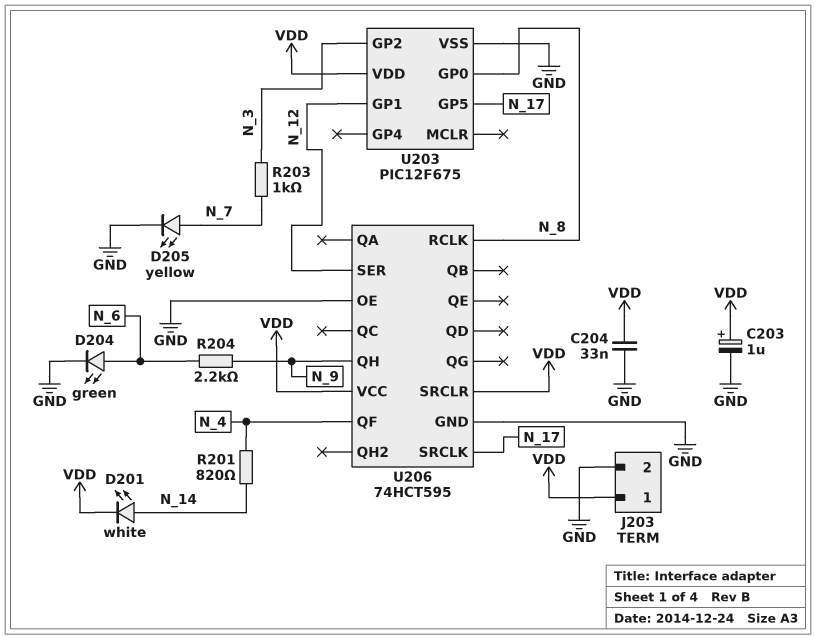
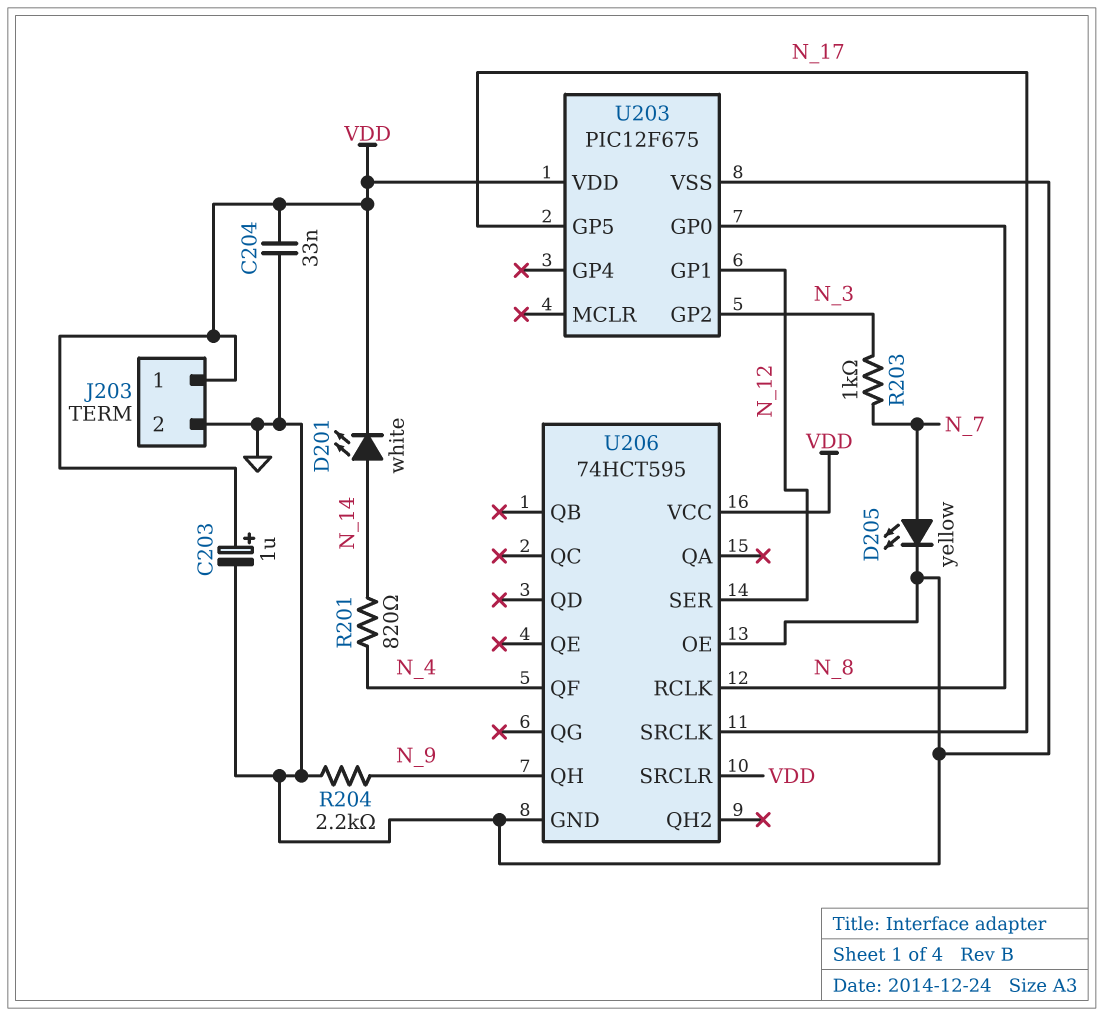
D204: LED green (A N_6, K GND) -> none
R204: 2.2k (N_6, N_9) -> 2.2k (GND, N_9)

